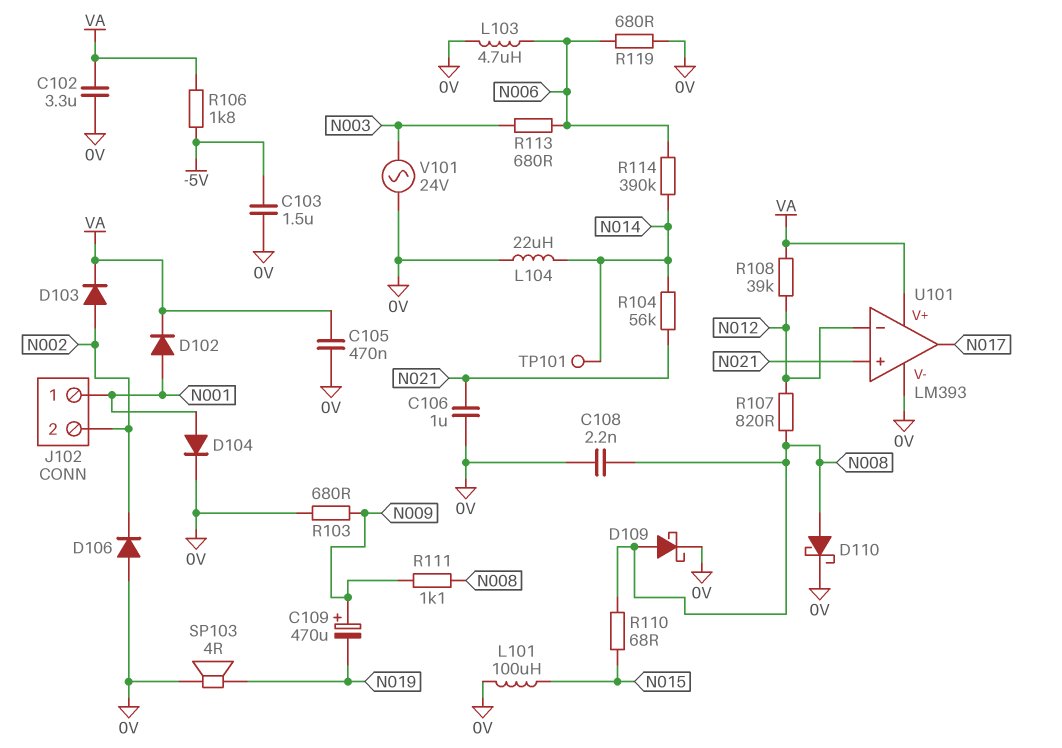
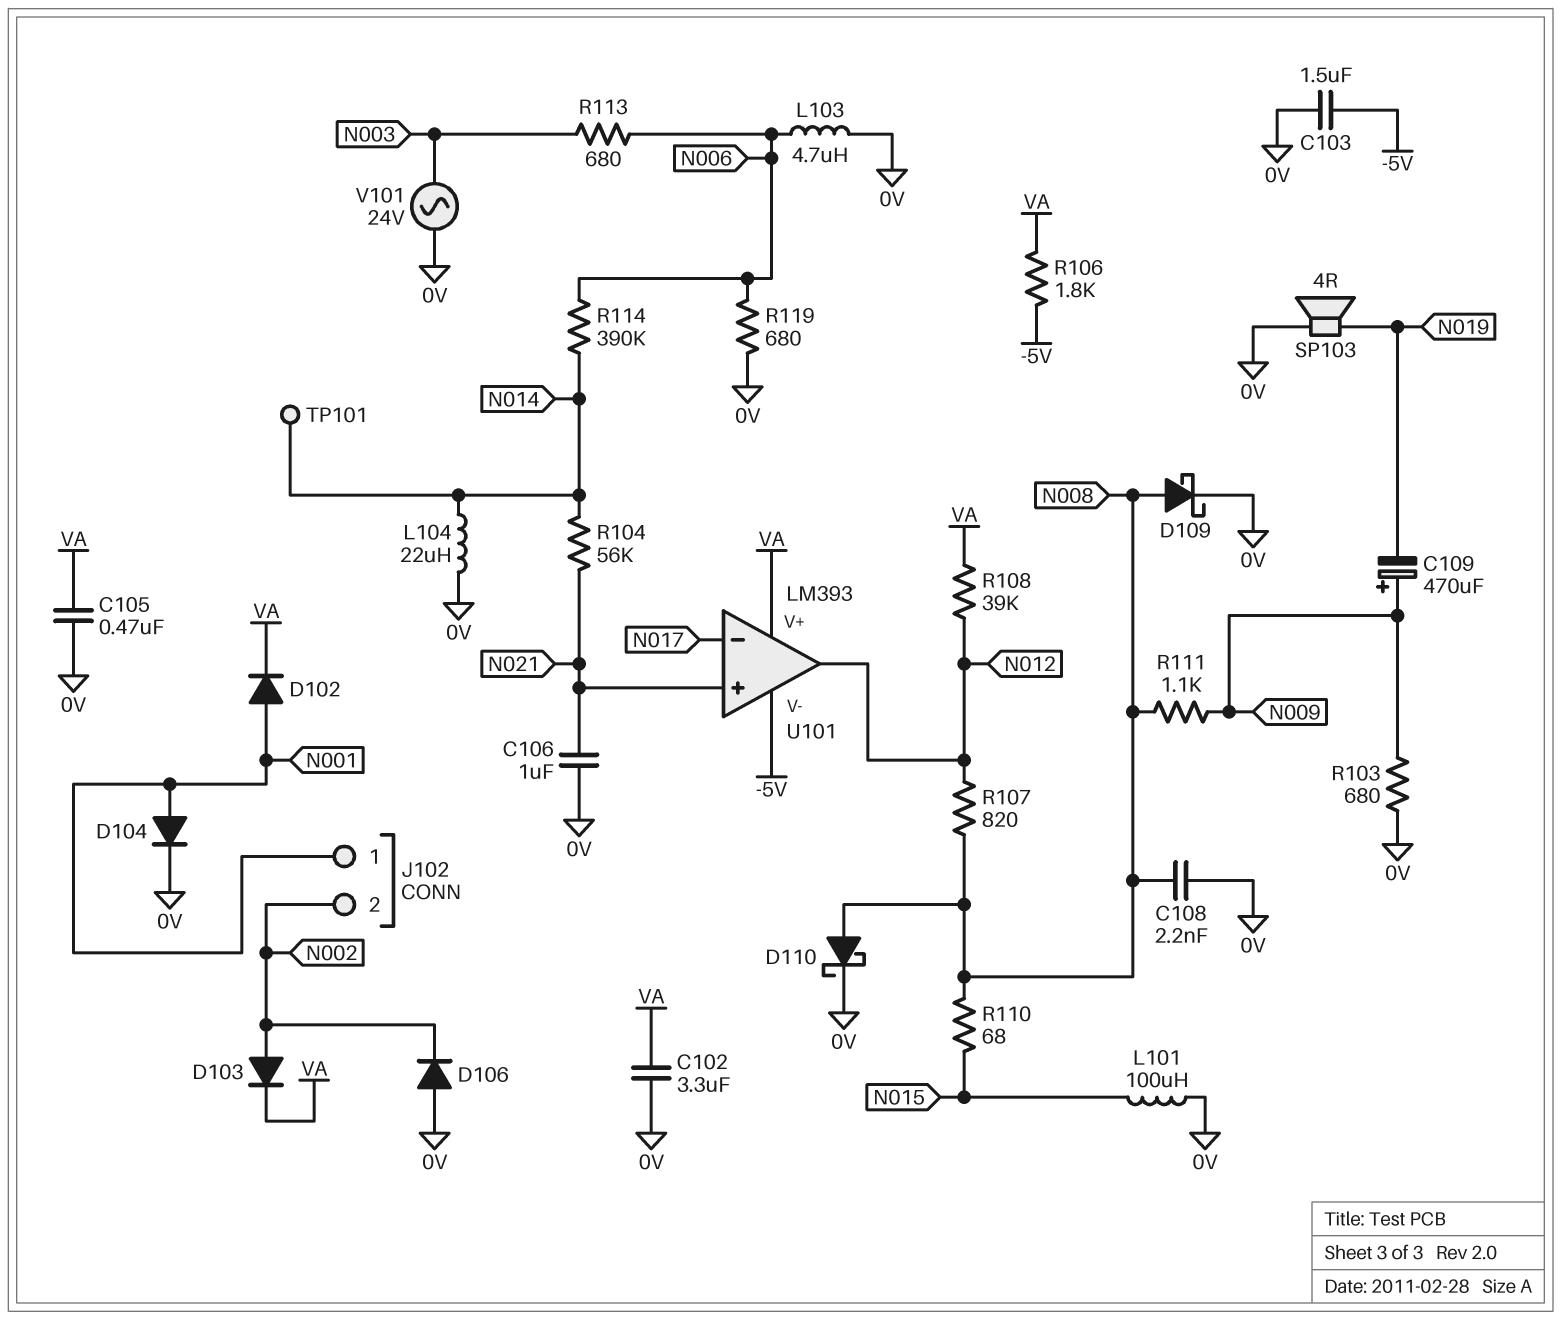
U101 pin V-: 0V -> -5V
U101 pin in-: N012 -> N017
U101 pin out: N017 -> N012

